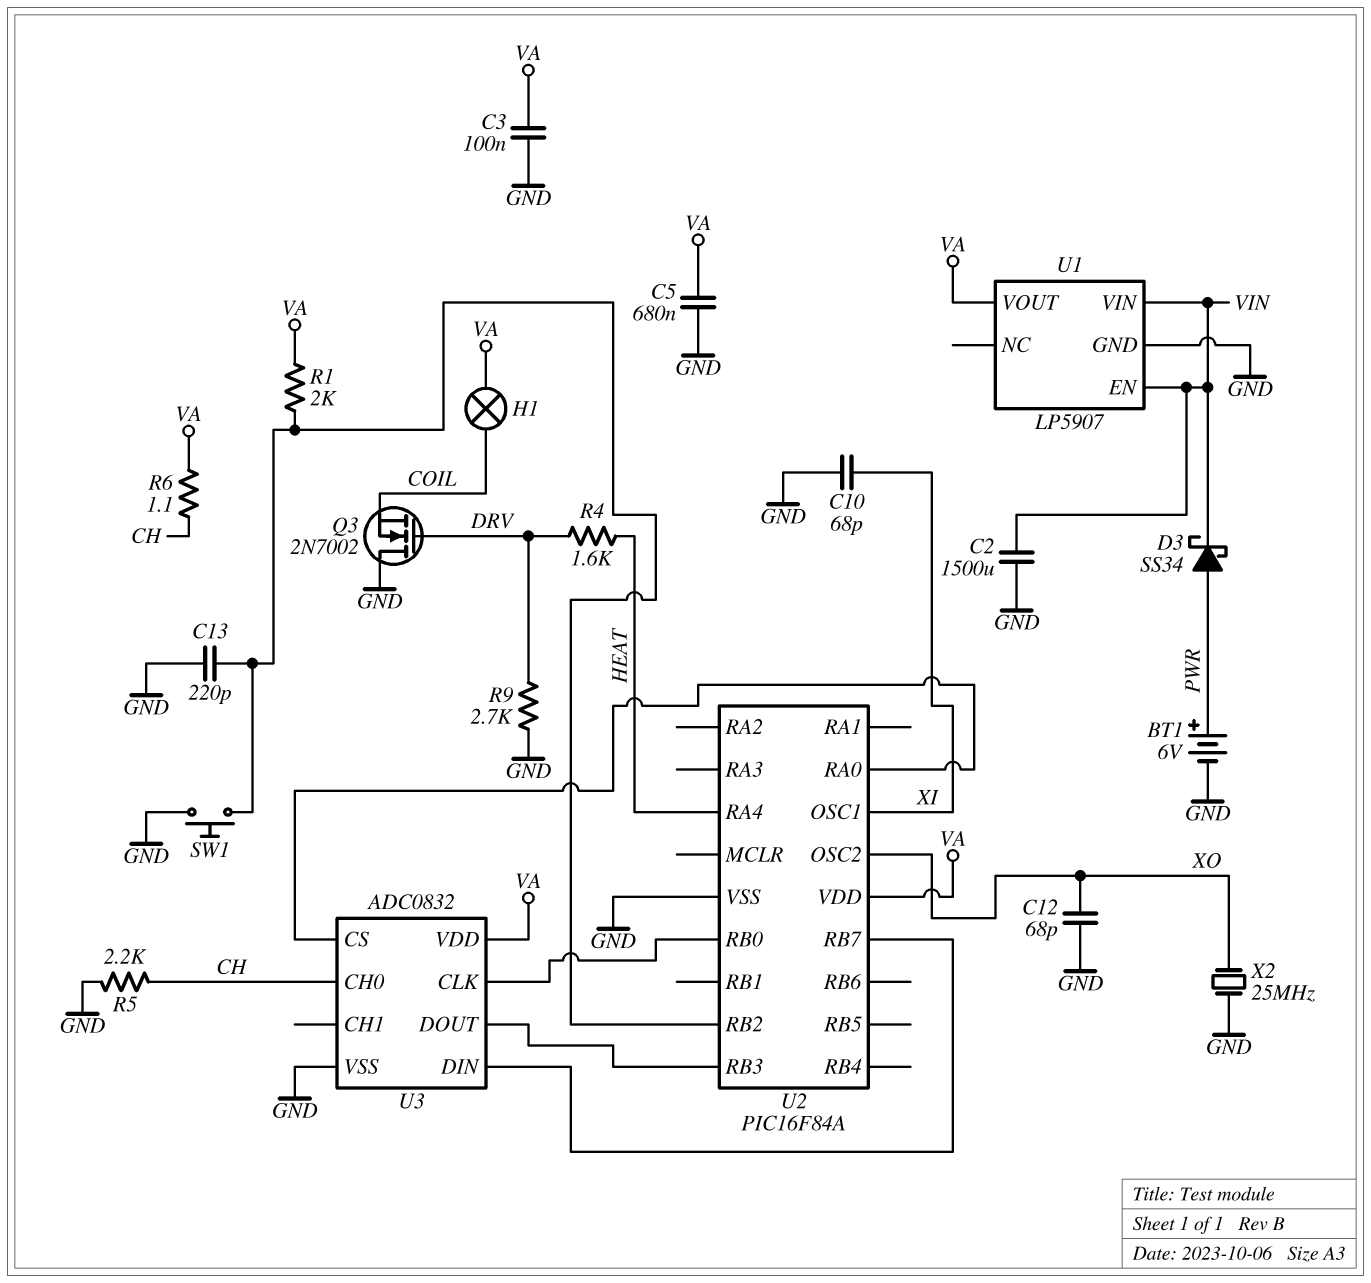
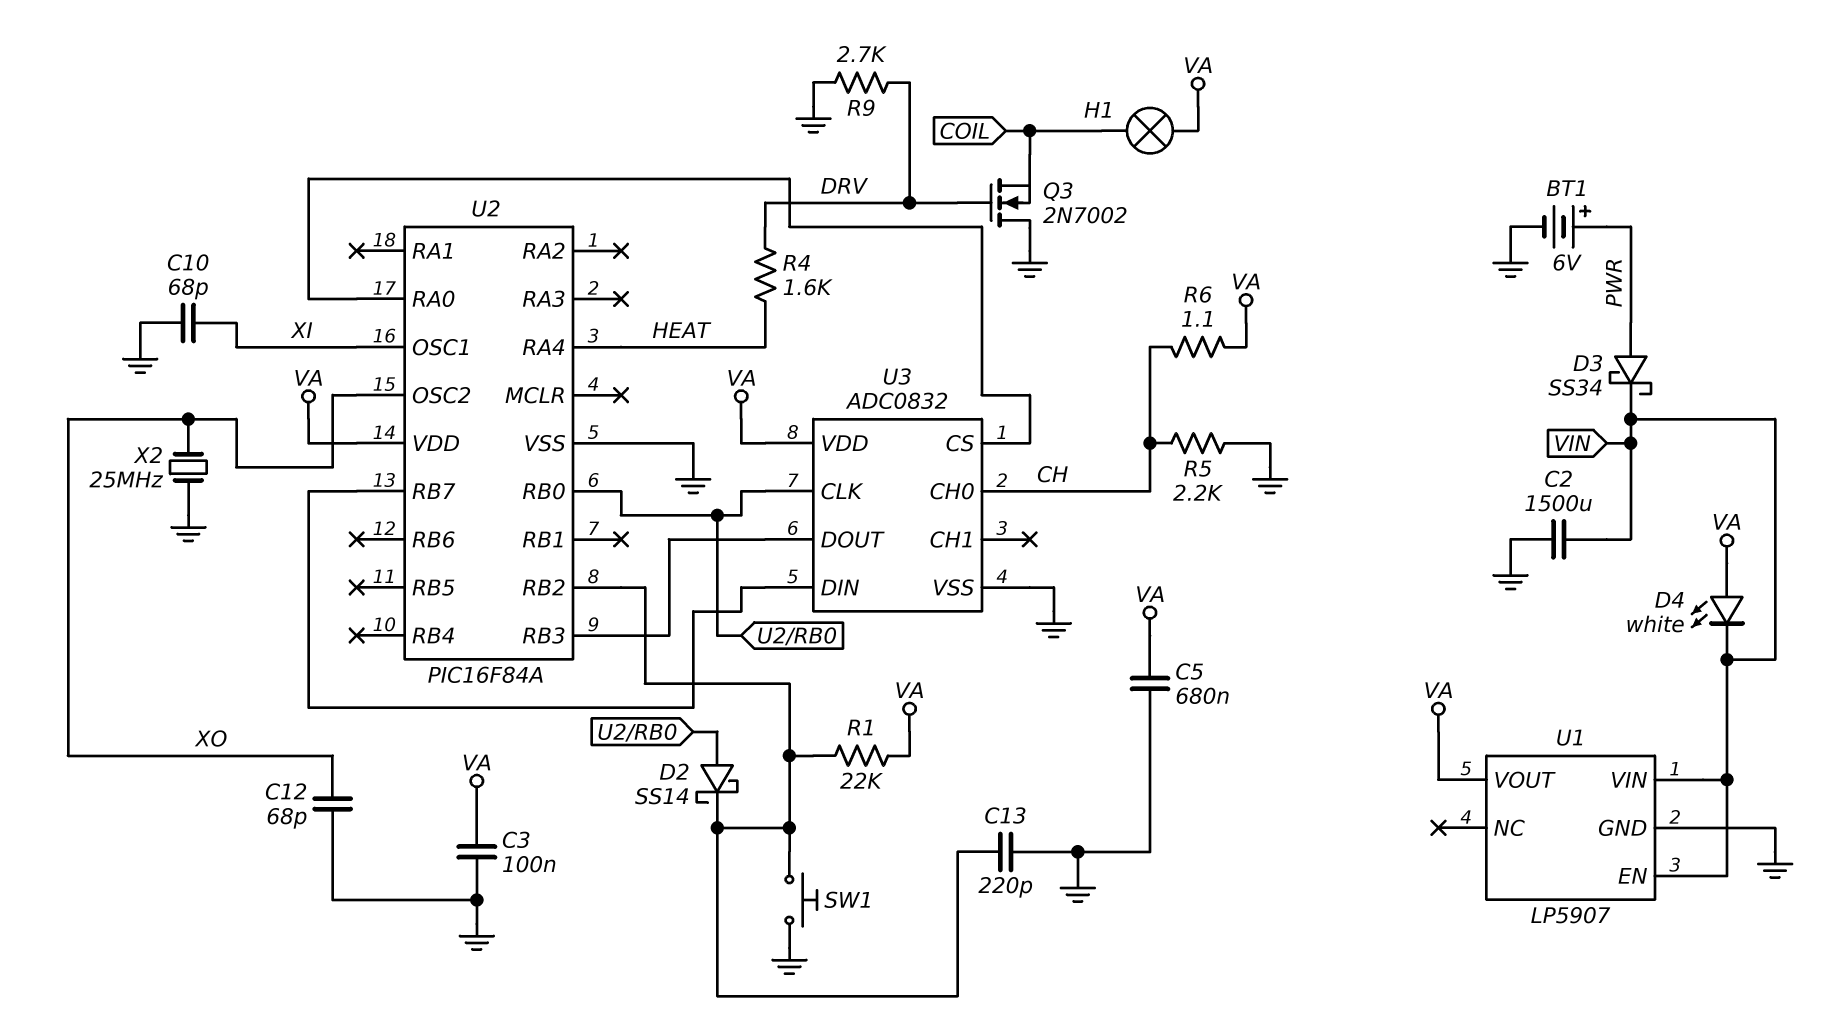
D2: none -> schottky SS14 (A U2/RB0, K U2/RB2)
D4: none -> LED white (A VA, K VIN)
R1: 2k (U2/RB2, VA) -> 22k (U2/RB2, VA)

